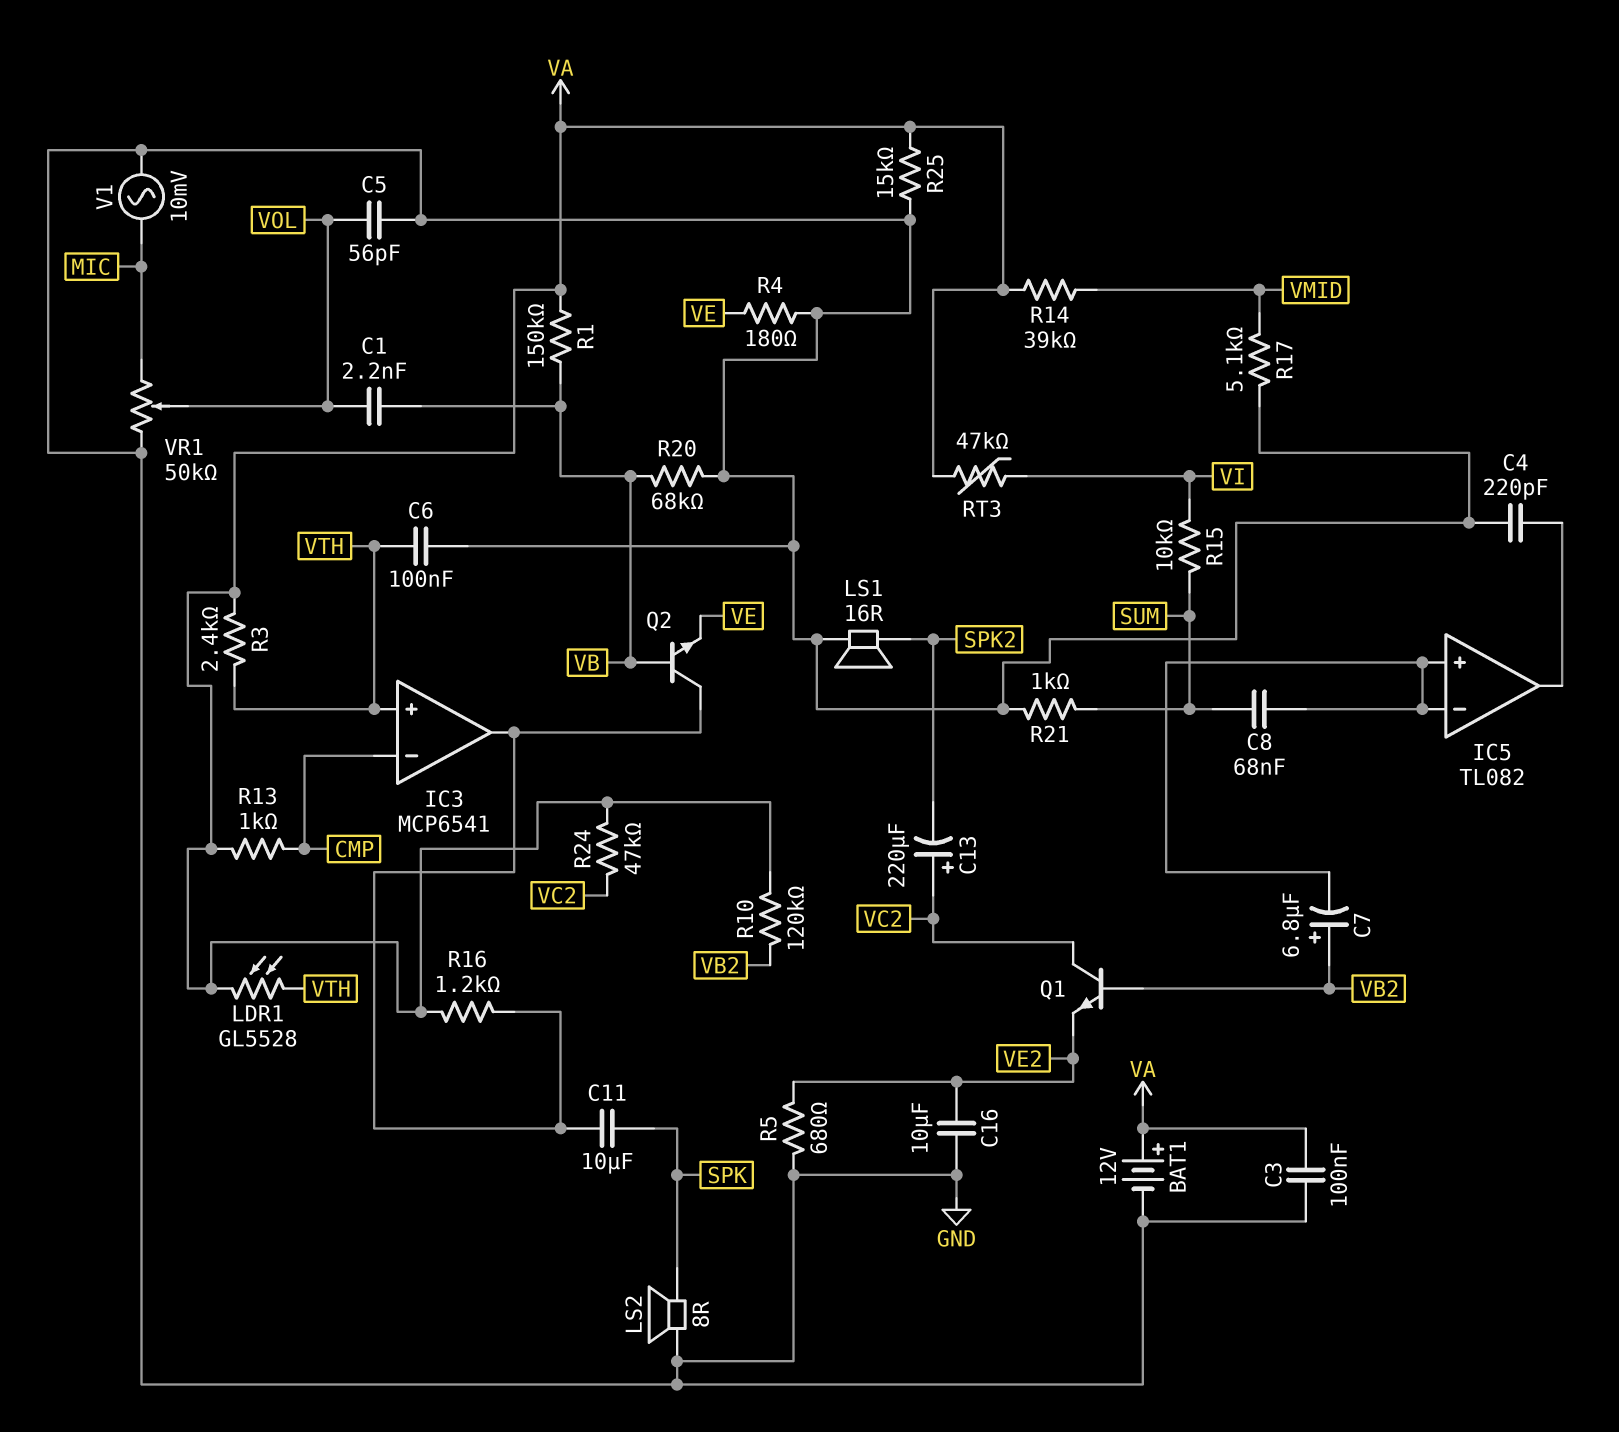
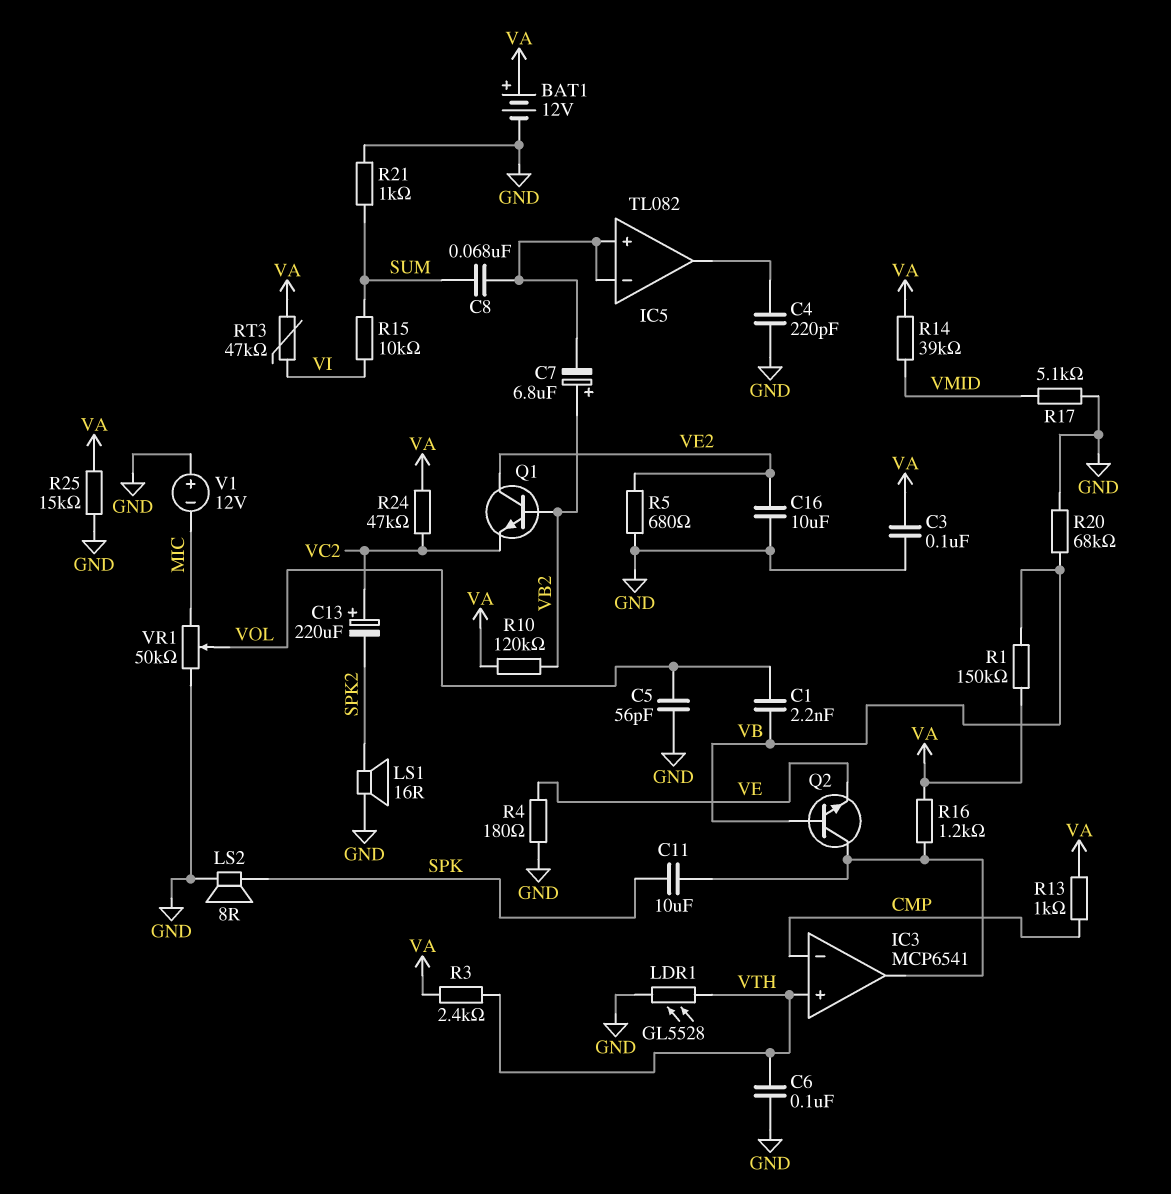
LDR1: GL5528 (VA, VTH) -> GL5528 (GND, VTH)
Q1: NPN (B VB2, C VC2, E VE2) -> NPN (B VB2, C VE2, E VC2)
V1: AC 10mV (GND, MIC) -> 12V (plus GND, minus MIC)

